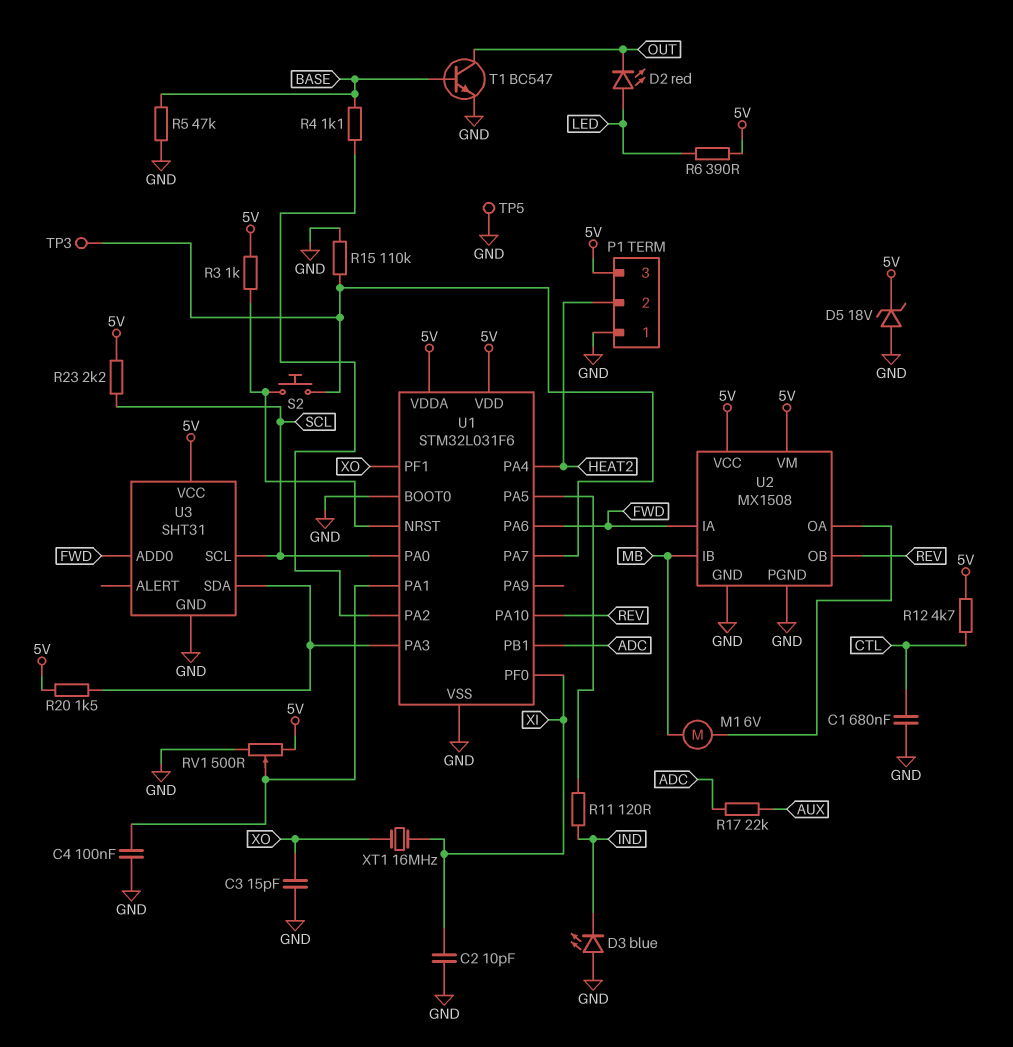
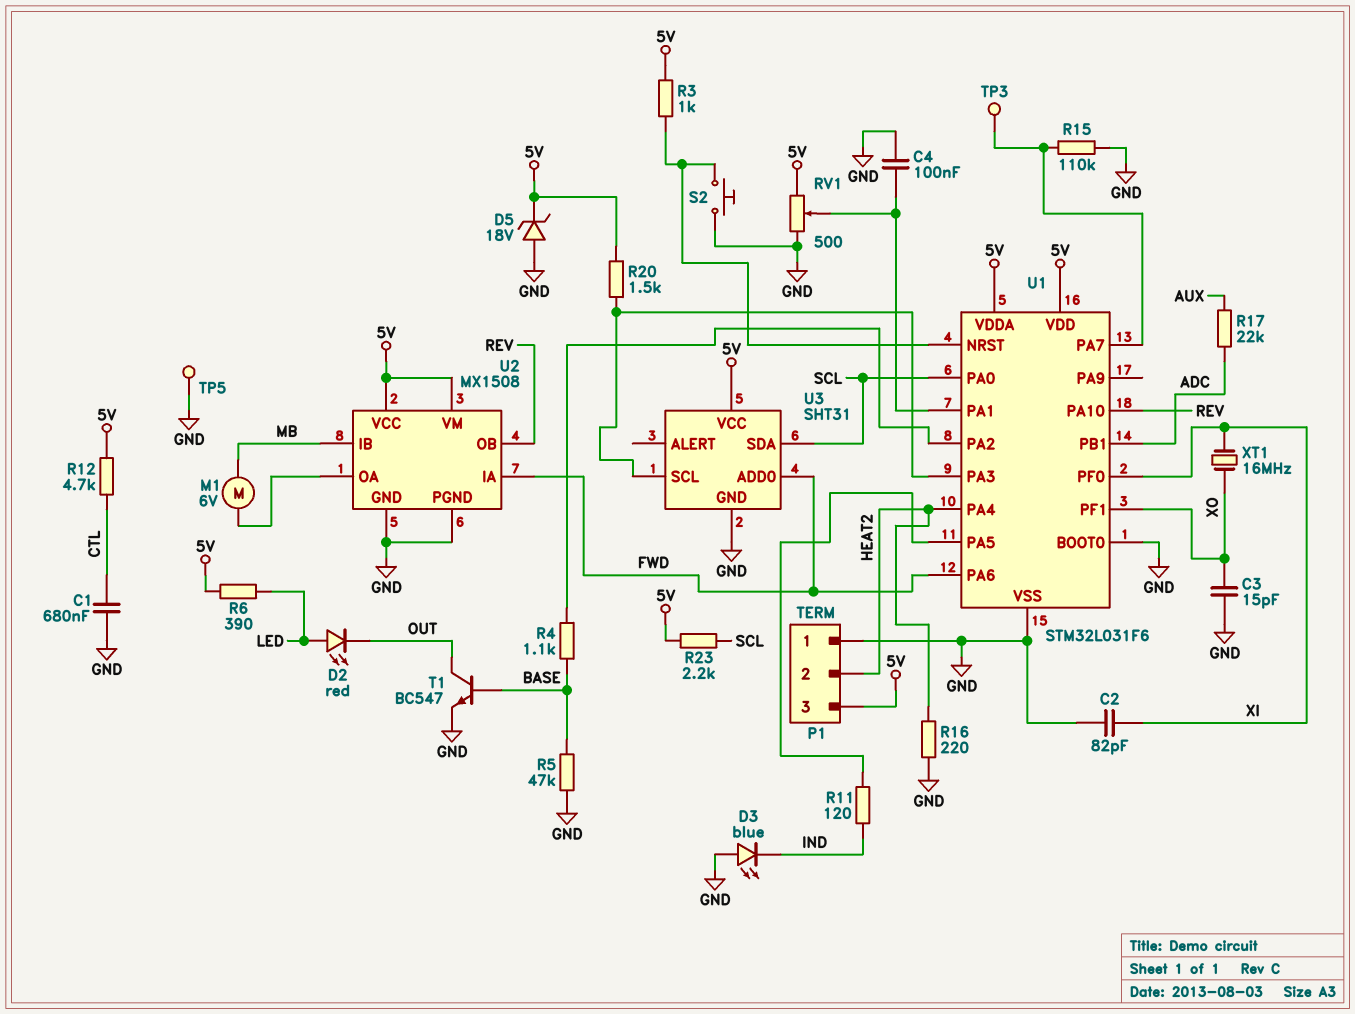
C2: 10pF (GND, XI) -> 82pF (GND, XI)
R16: none -> 220 (GND, HEAT2)
S2: button (U1/NRST, U1/PA7) -> button (GND, U1/NRST)
U3 pin SCL: SCL -> U1/PA3
U3 pin SDA: U1/PA3 -> SCL

